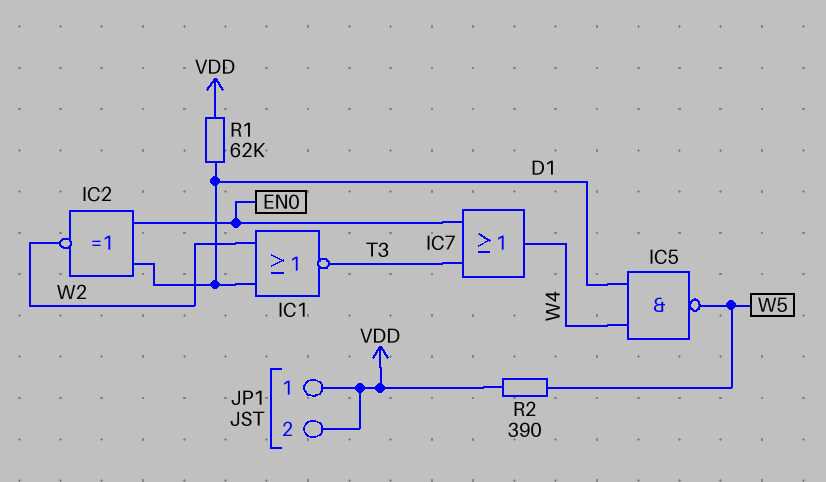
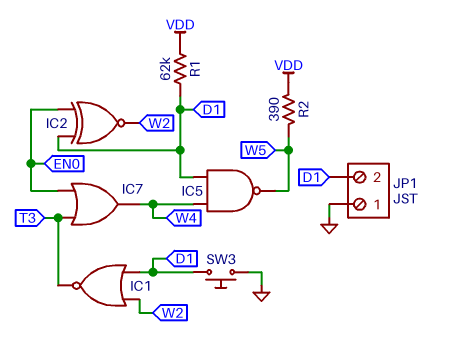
JP1 pin 1: VDD -> GND
JP1 pin 2: VDD -> D1
SW3: none -> button (D1, GND)

